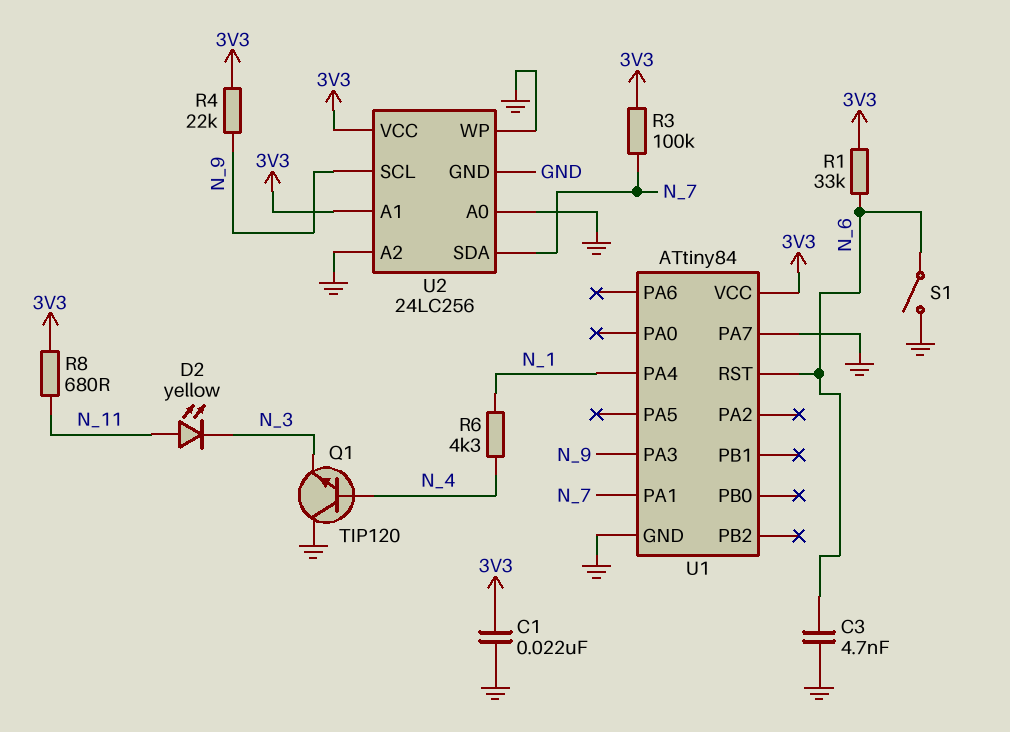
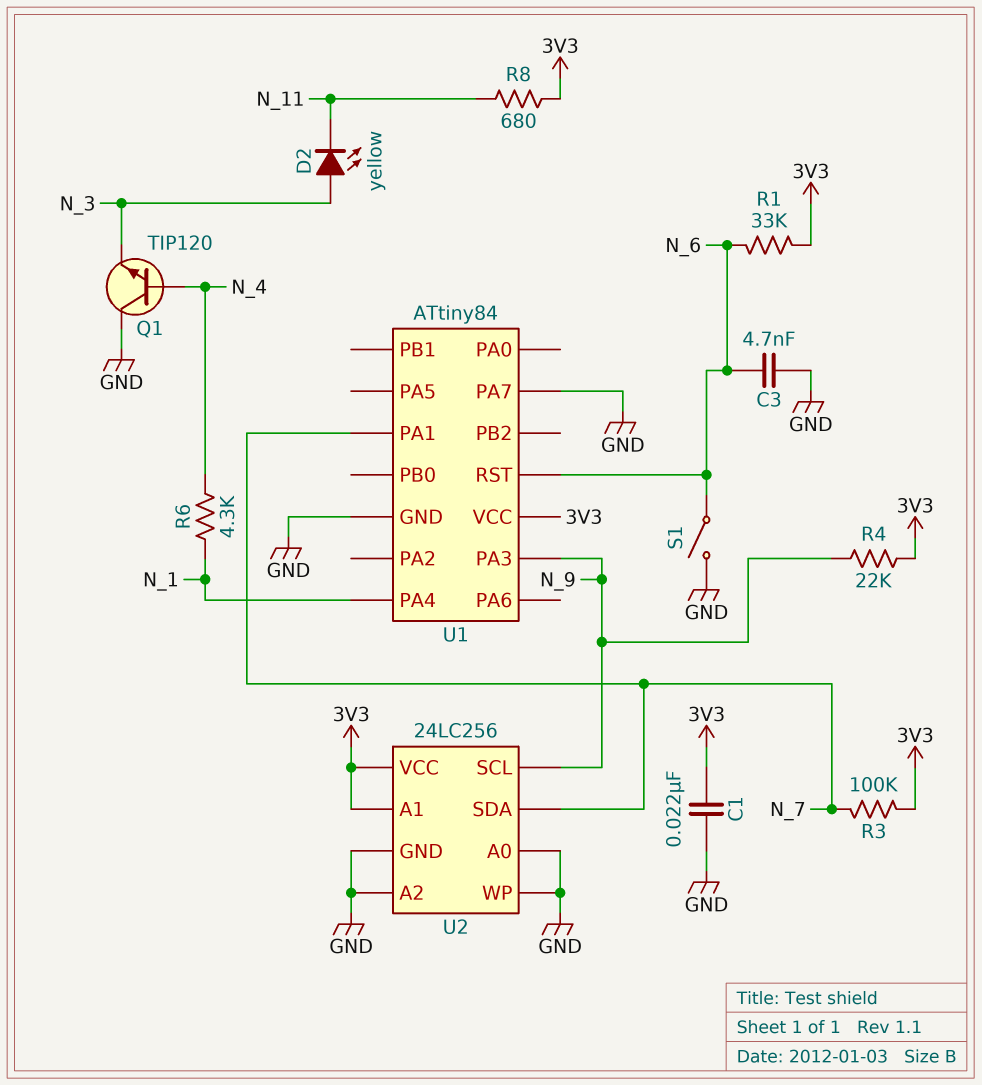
D2: LED yellow (A N_11, K N_3) -> LED yellow (A N_3, K N_11)

